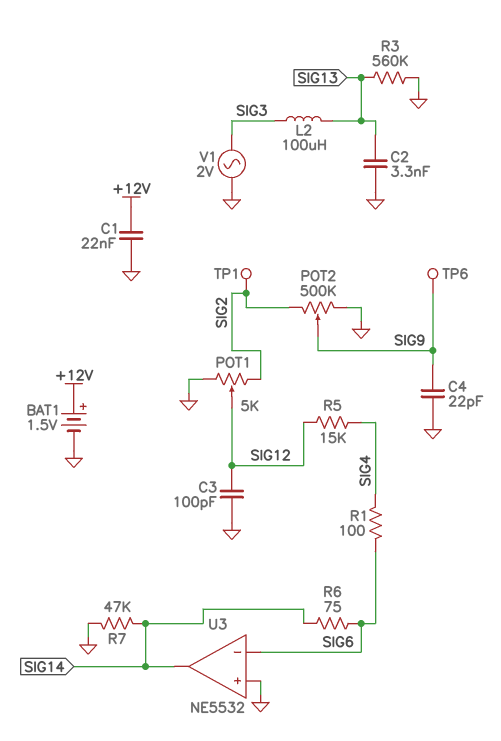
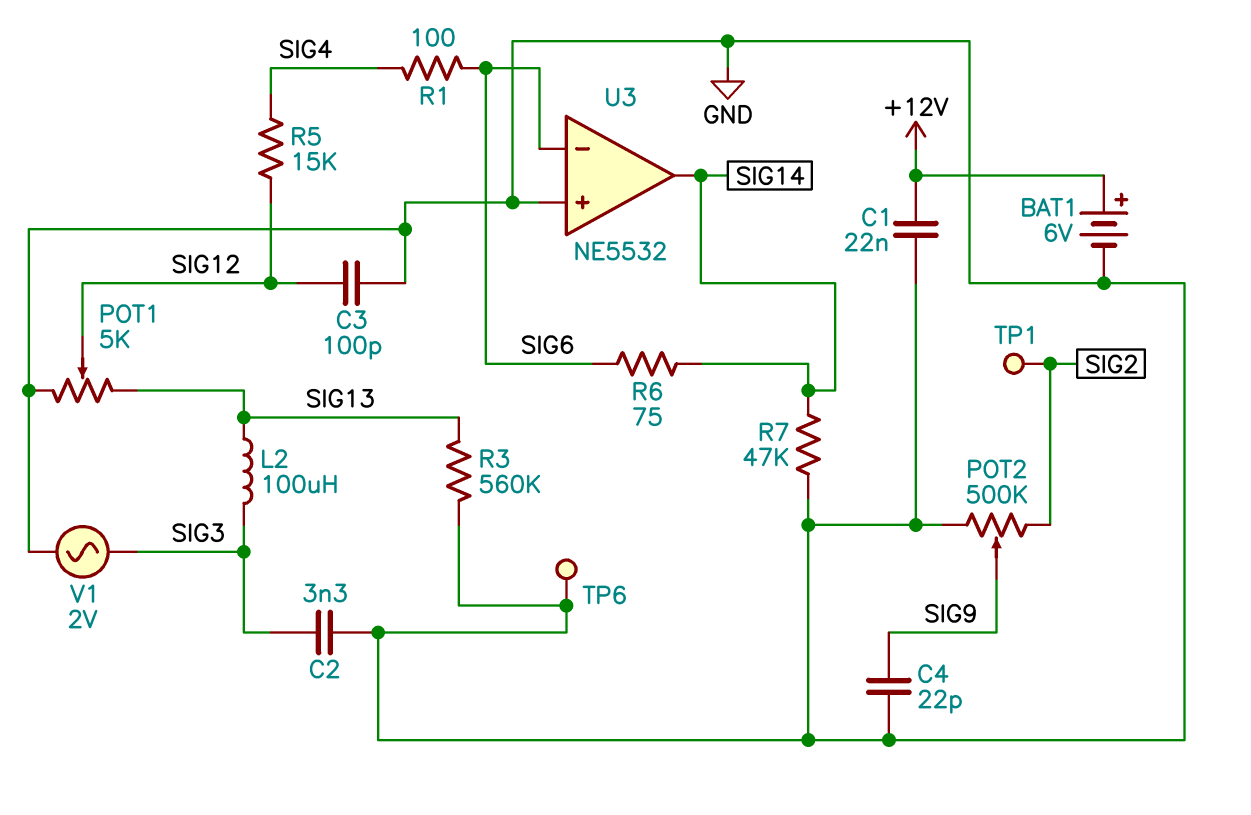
BAT1: 1.5V (plus +12V, minus GND) -> 6V (plus +12V, minus GND)
C2: 3.3nF (GND, SIG13) -> 3.3nF (GND, SIG3)
POT1: 5k (GND, SIG2, wiper SIG12) -> 5k (GND, SIG13, wiper SIG12)
TP6: test point (SIG9) -> test point (GND)

